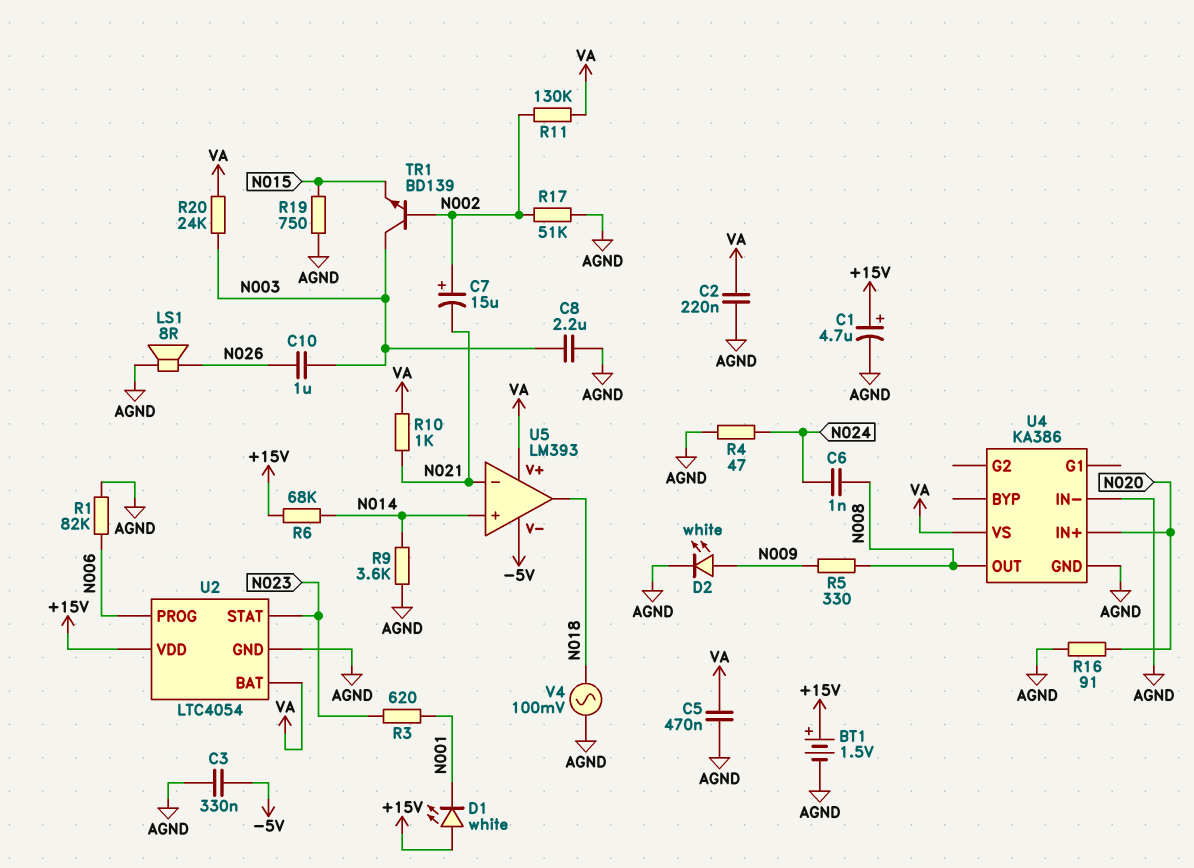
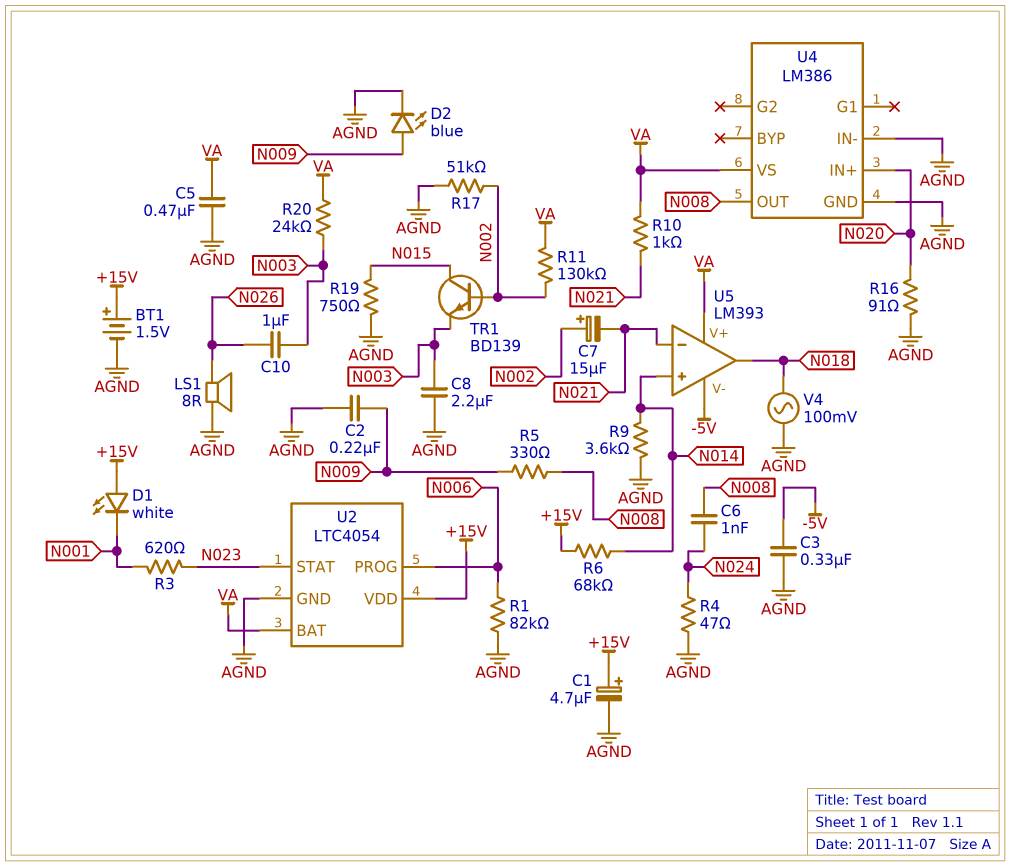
C2: 220nF (AGND, VA) -> 220nF (AGND, N009)
D2: LED white (A N009, K AGND) -> LED blue (A N009, K AGND)
TR1: NPN BD139 (B N002, C N003, E N015) -> NPN BD139 (B N002, C N015, E N003)
U4: KA386 -> LM386

